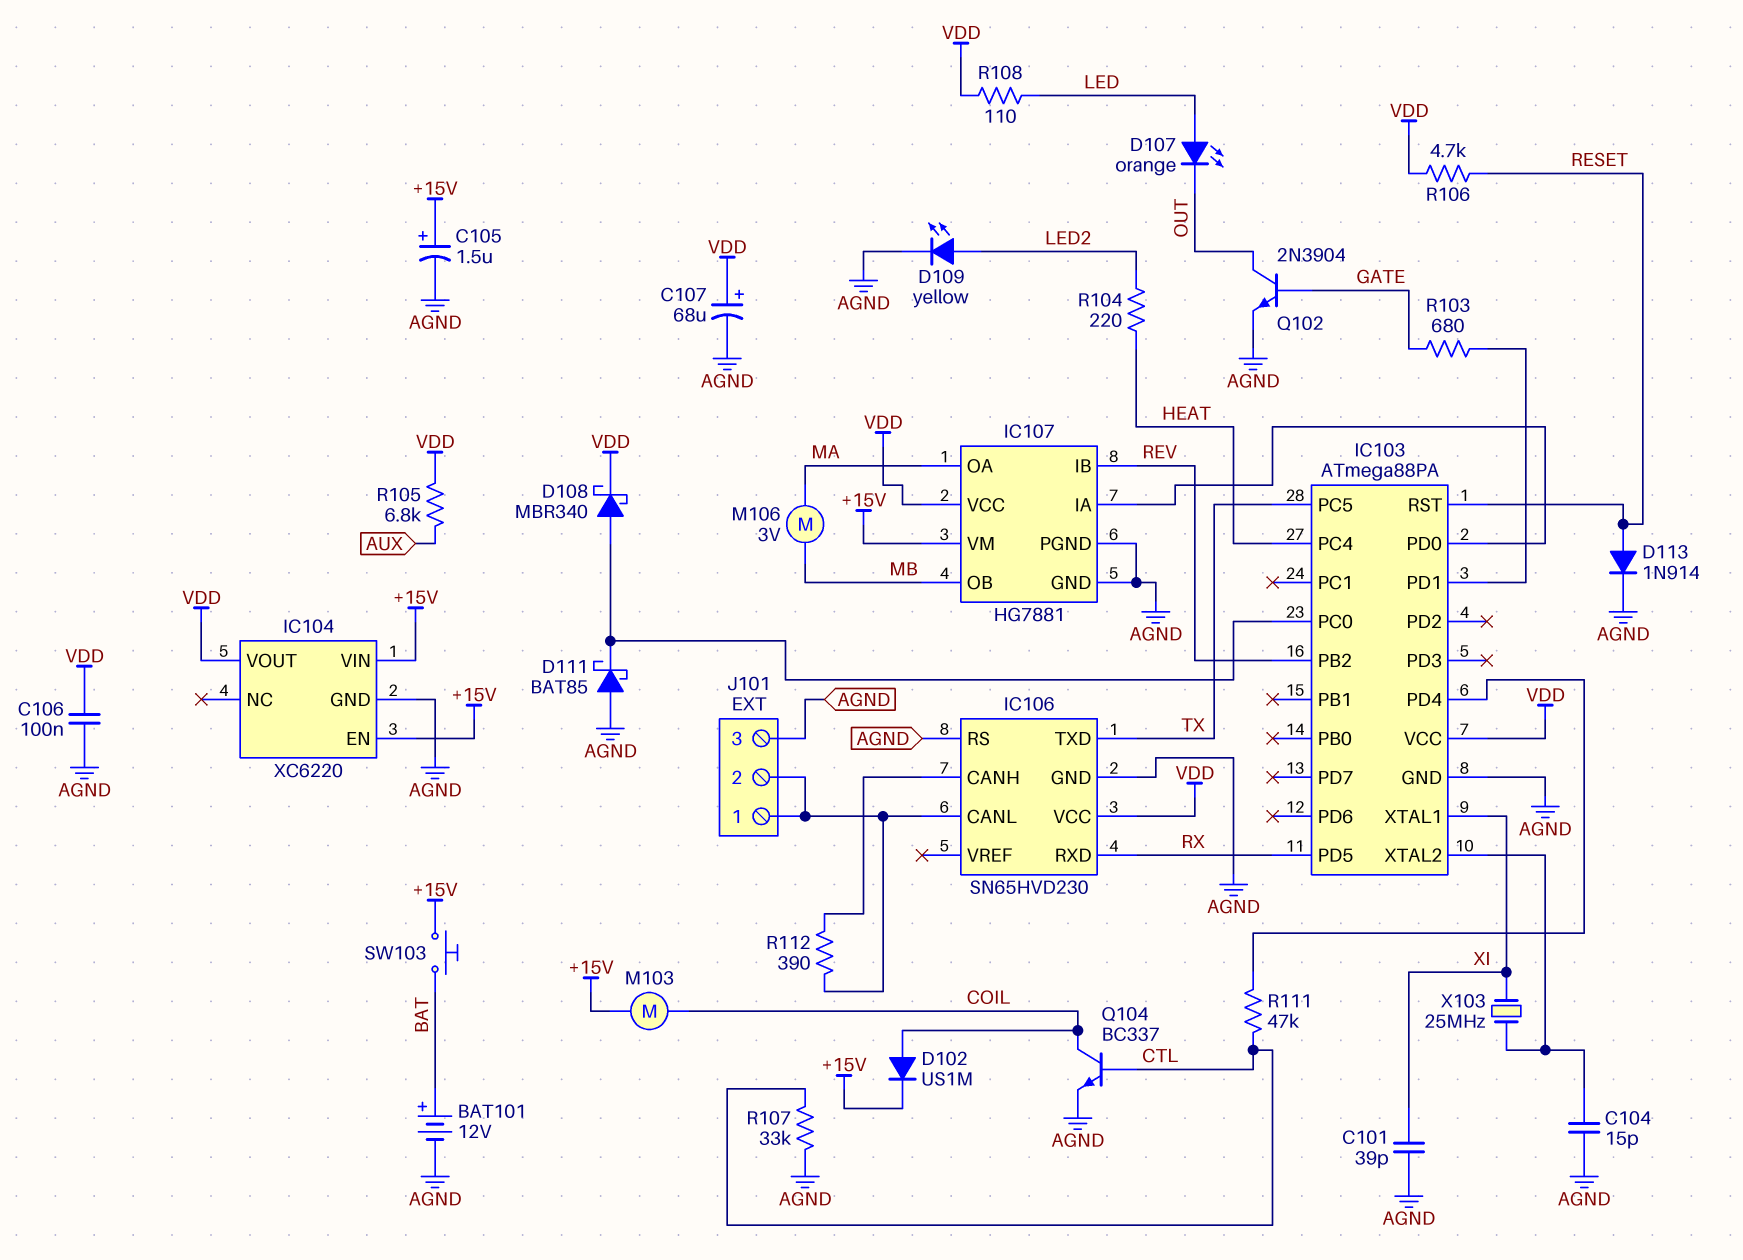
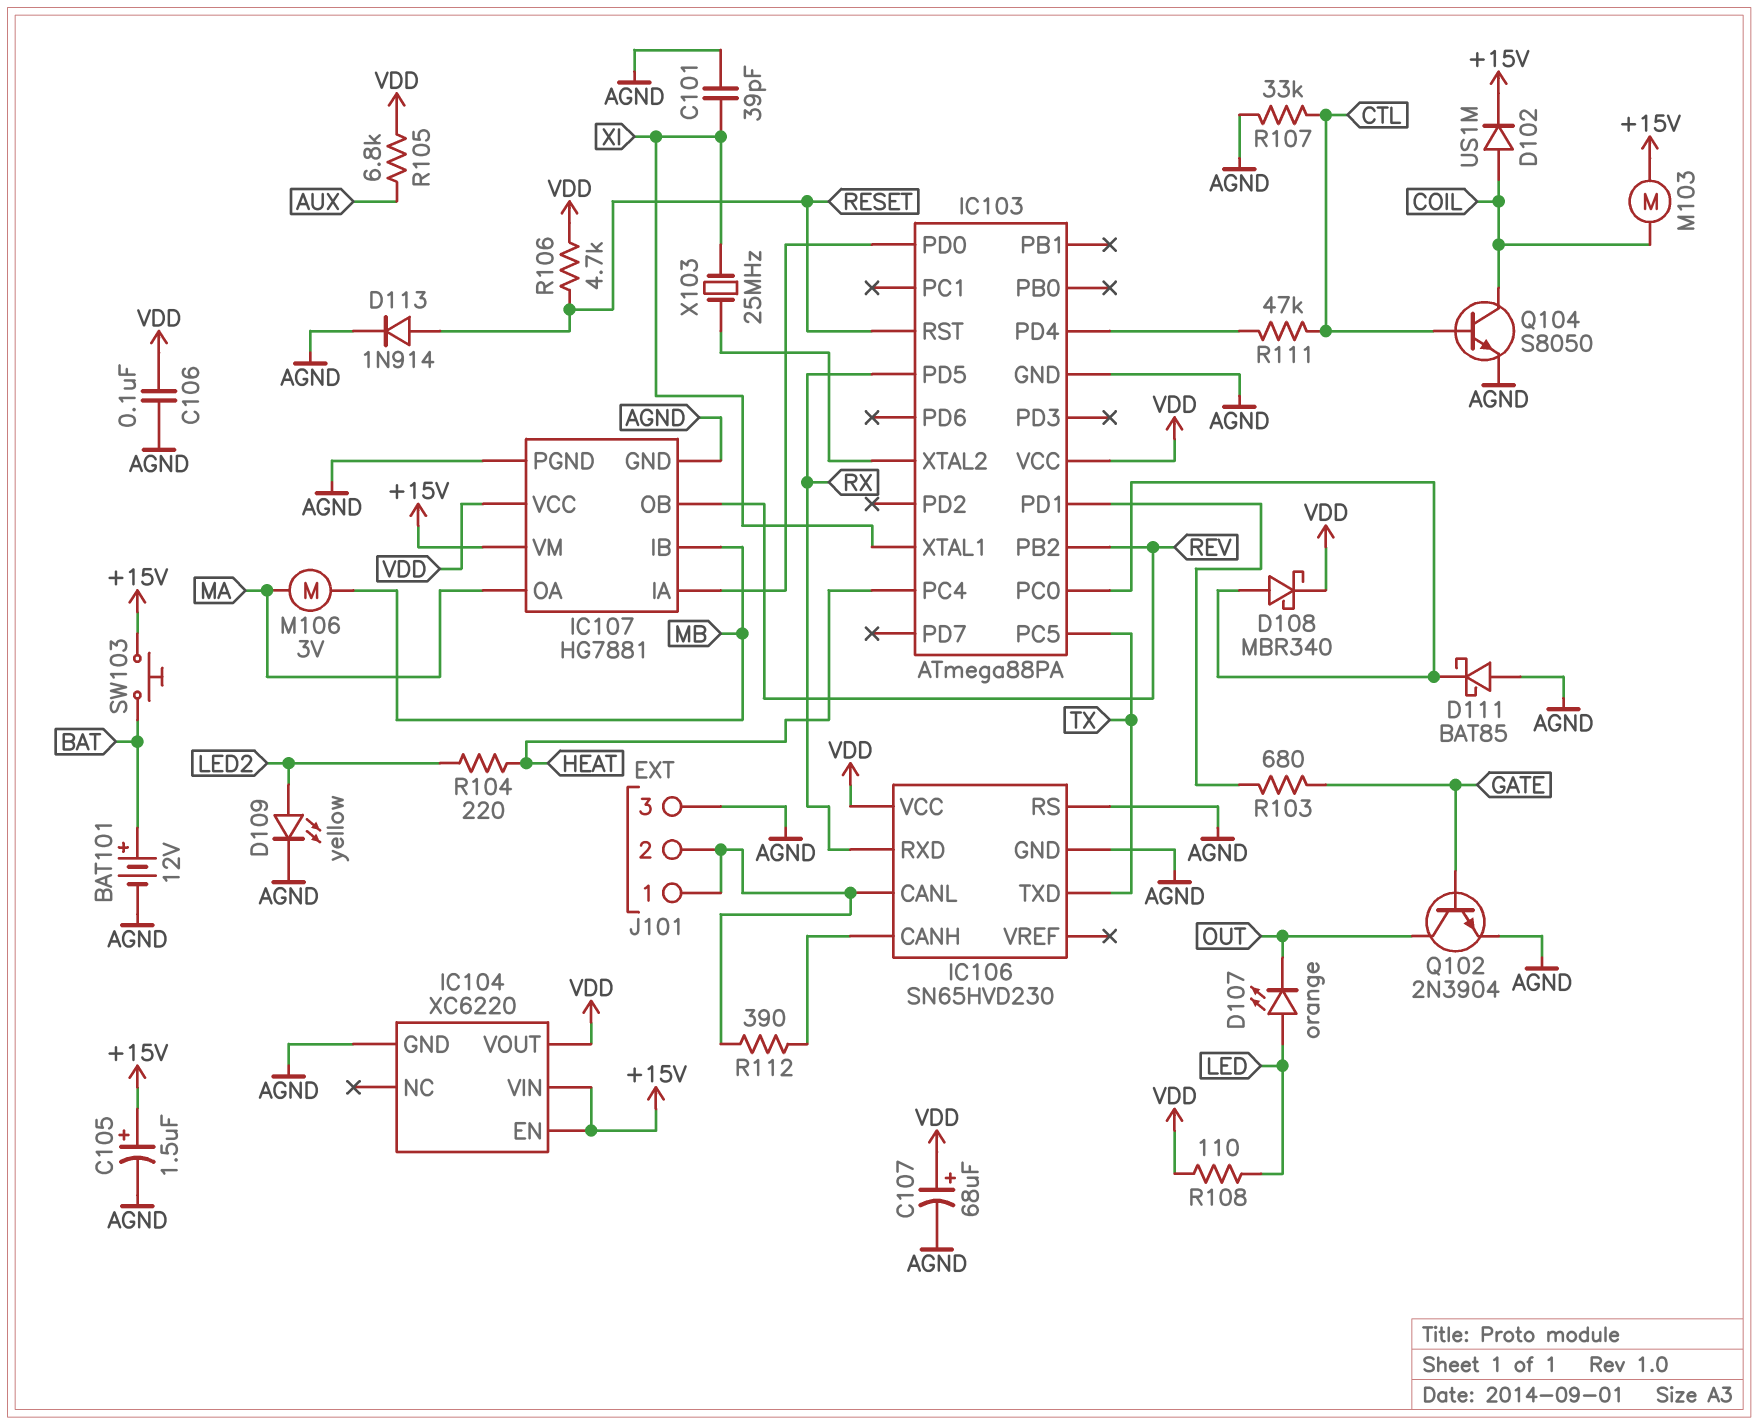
C104: 15pF (AGND, IC103/XTAL2) -> none
IC107 pin IB: REV -> MB
IC107 pin OB: MB -> REV
Q104: NPN BC337 (B CTL, C COIL, E AGND) -> NPN S8050 (B CTL, C COIL, E AGND)

